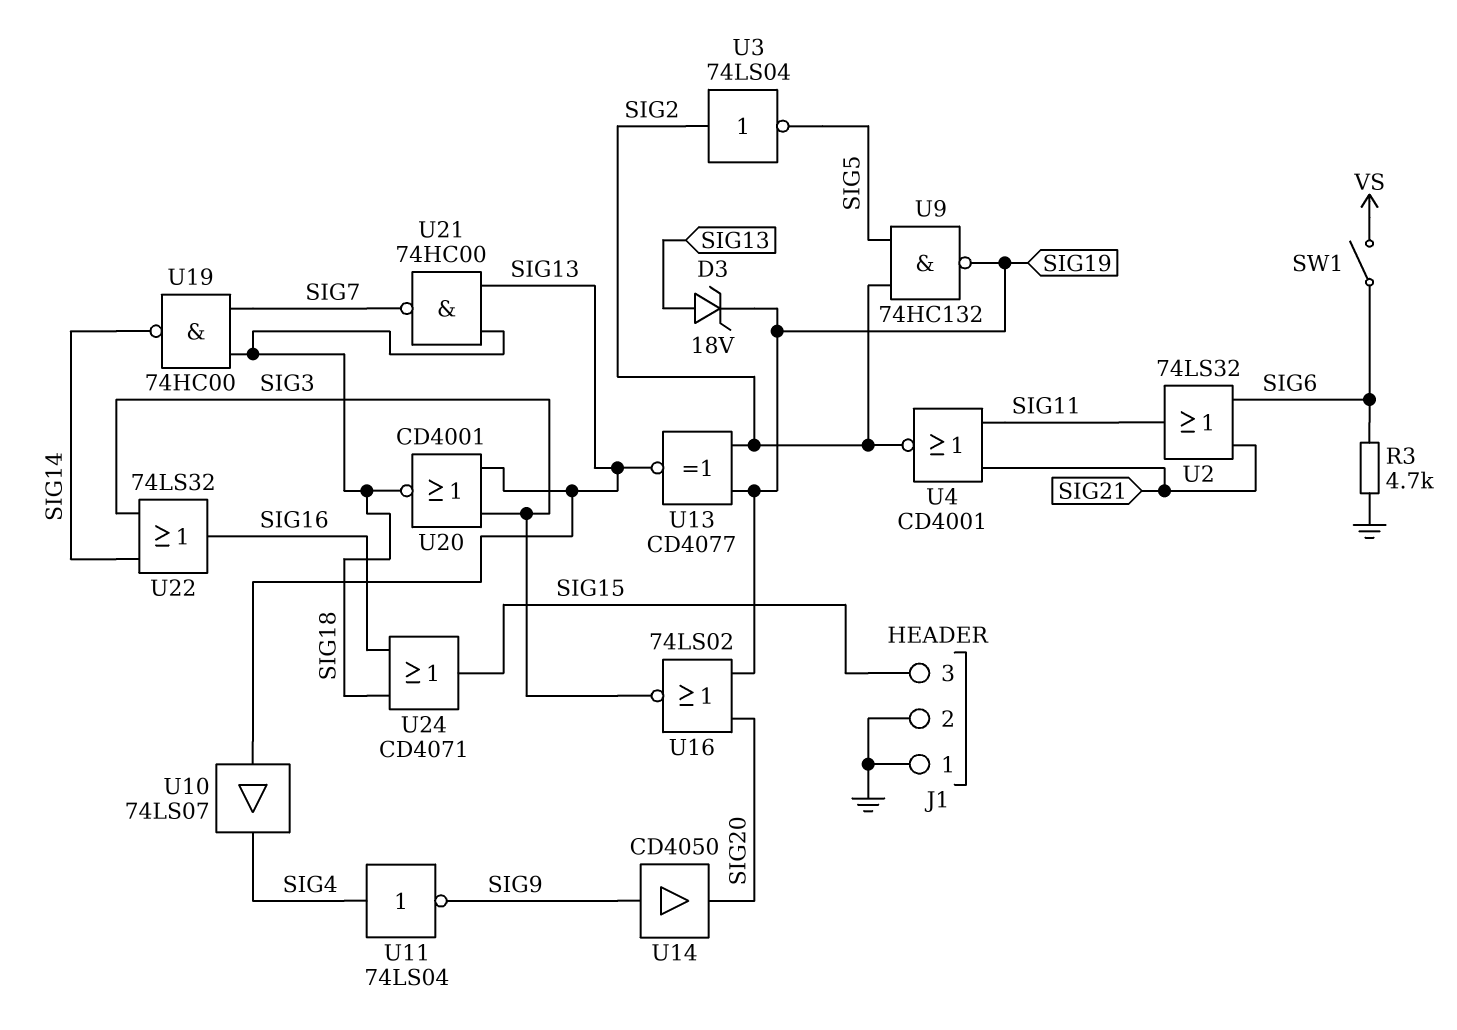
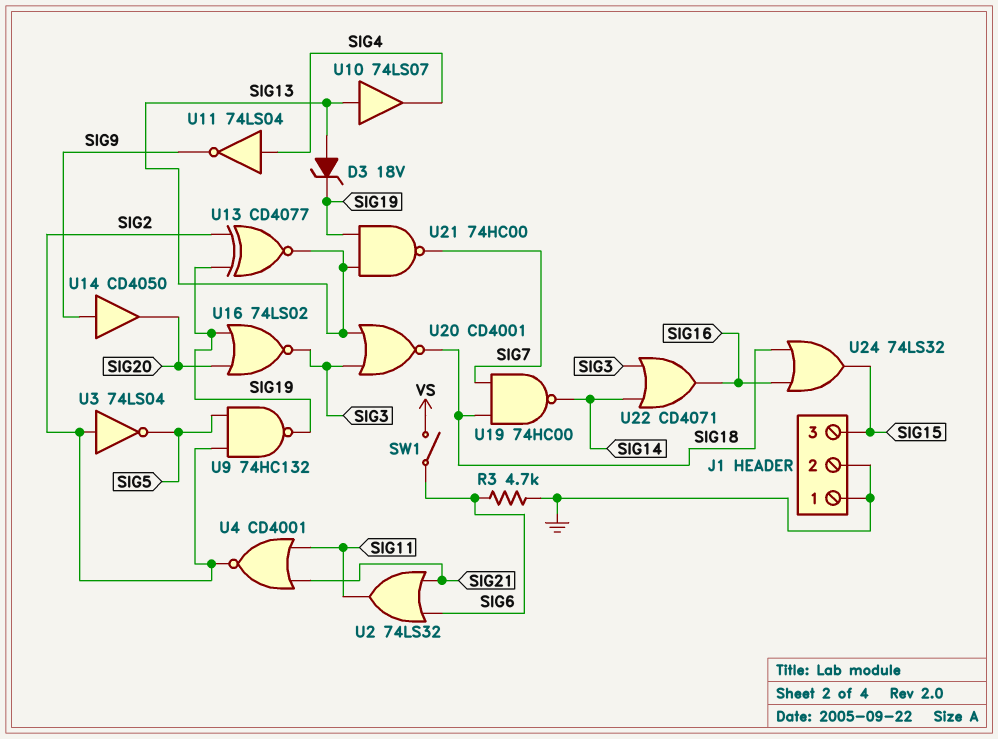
U21: NAND 74HC00 (in SIG13, in SIG18, out SIG7) -> NAND 74HC00 (in SIG13, in SIG19, out SIG7)
U22: OR 74LS32 (in SIG3, in SIG14, out SIG16) -> OR CD4071 (in SIG3, in SIG14, out SIG16)
U24: OR CD4071 (in SIG16, in SIG18, out SIG15) -> OR 74LS32 (in SIG16, in SIG18, out SIG15)

